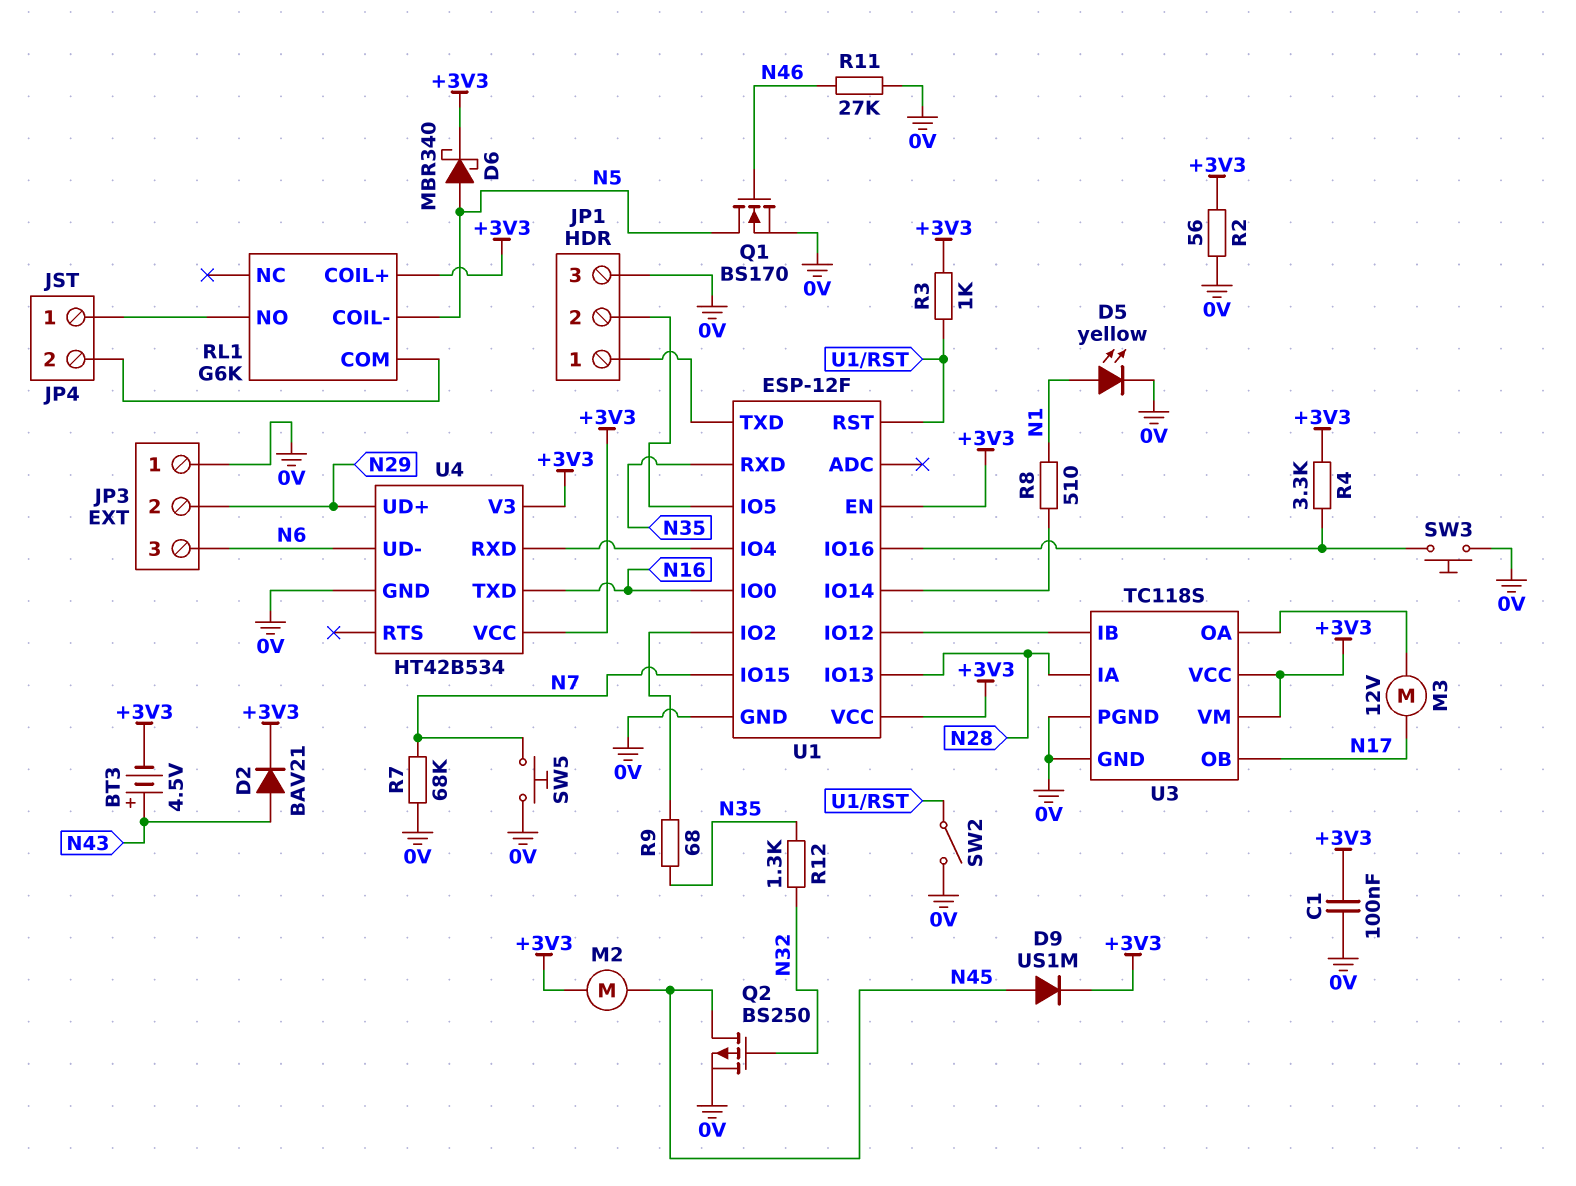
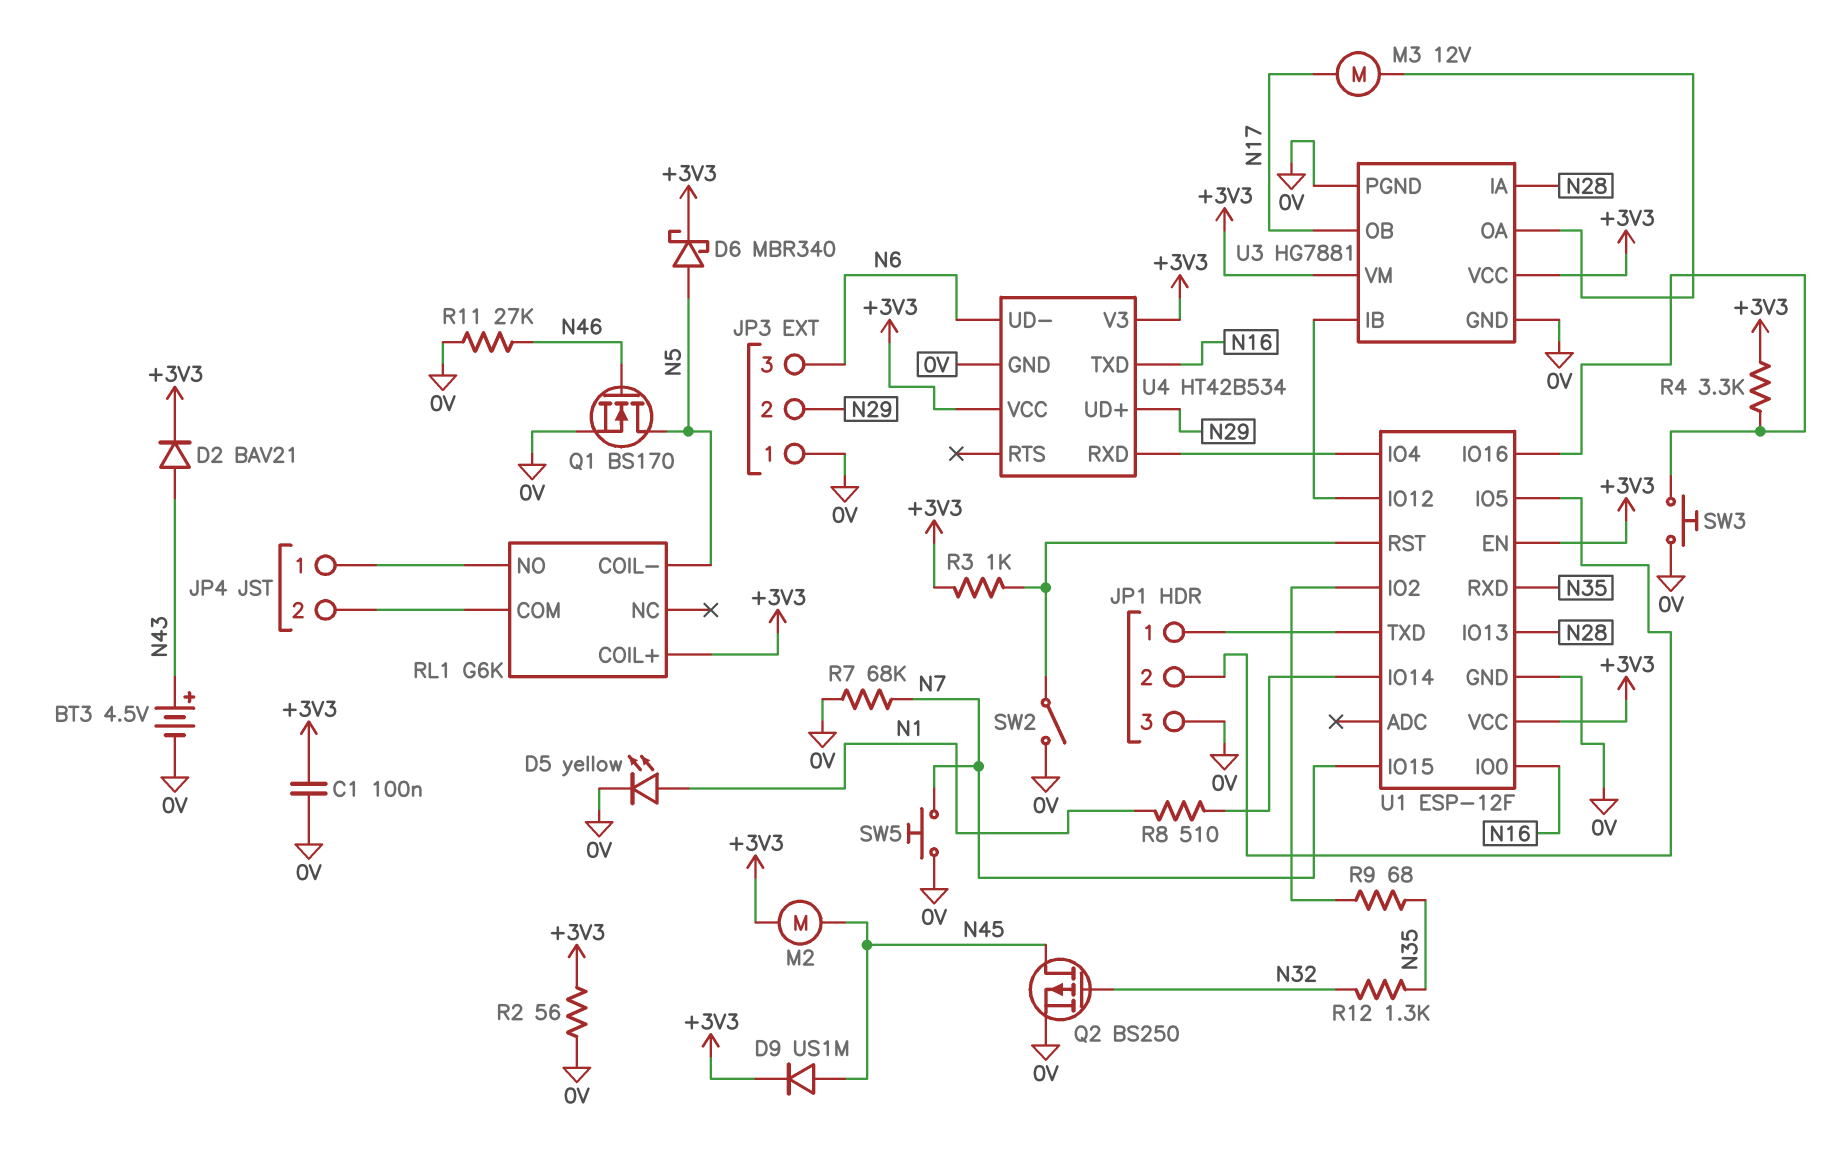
BT3: 4.5V (plus N43, minus +3V3) -> 4.5V (plus N43, minus 0V)
U3: TC118S -> HG7881

